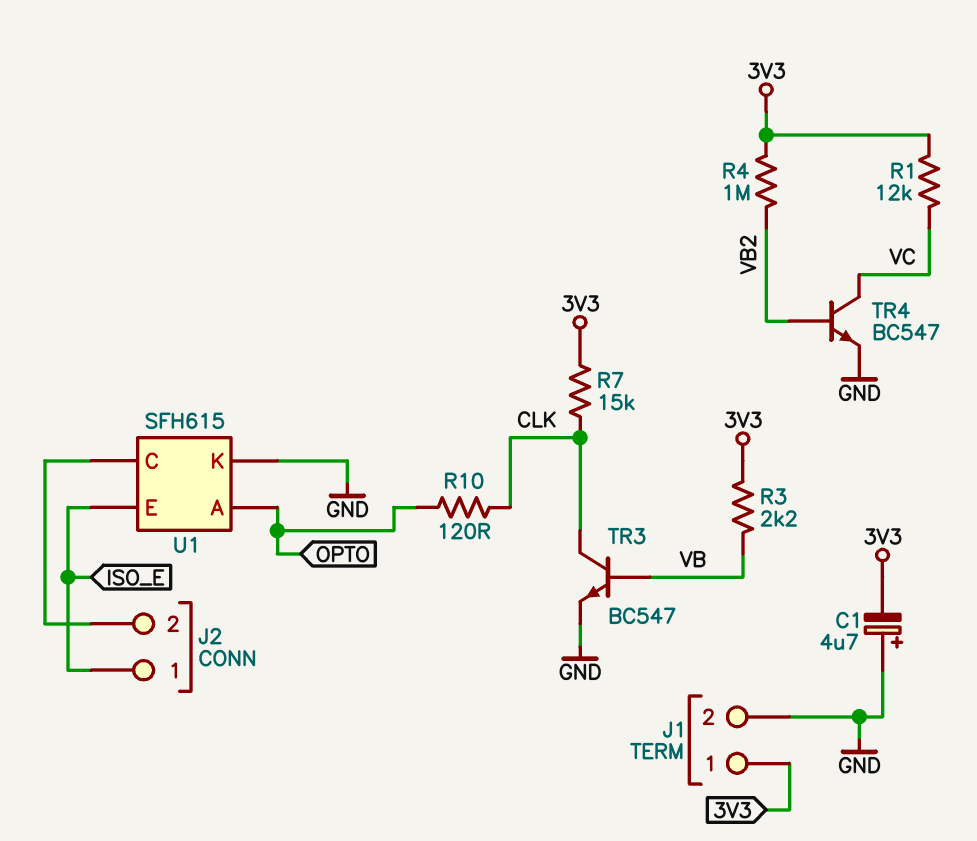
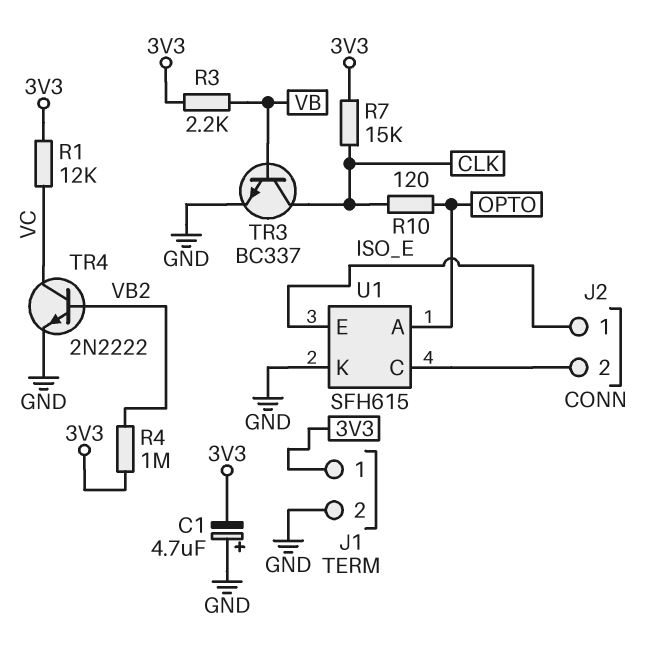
TR3: NPN BC547 (B VB, C CLK, E GND) -> NPN BC337 (B VB, C CLK, E GND)
TR4: NPN BC547 (B VB2, C VC, E GND) -> NPN 2N2222 (B VB2, C VC, E GND)

